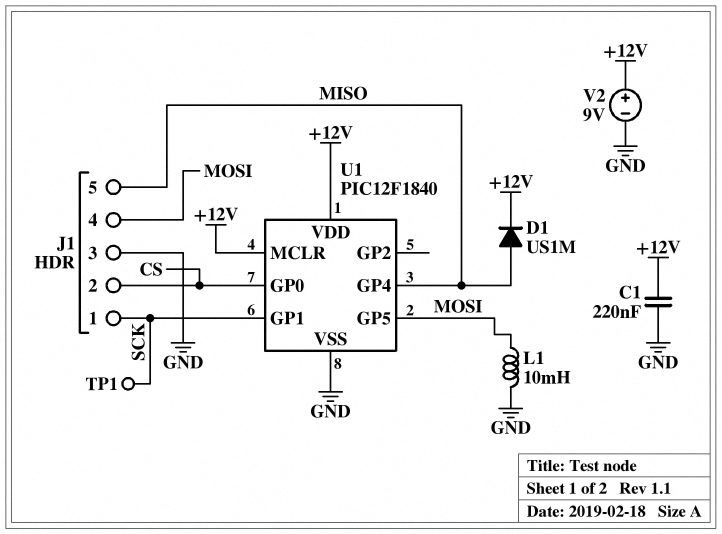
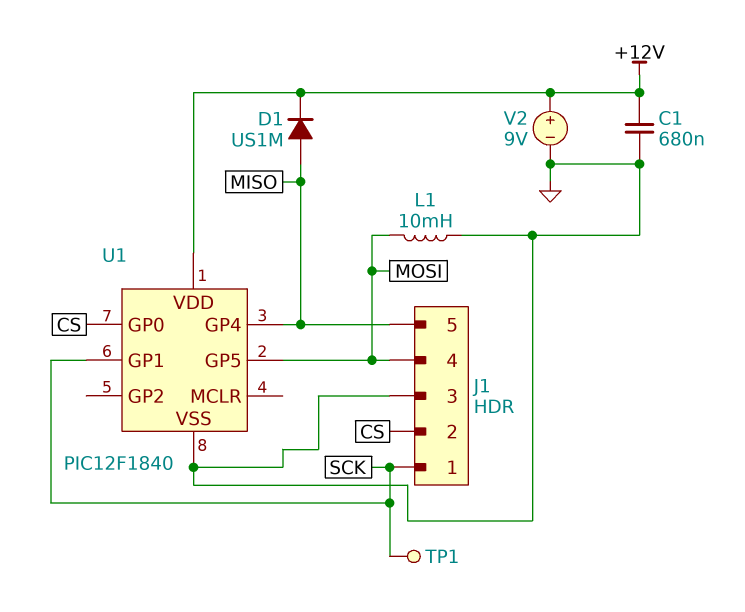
C1: 220nF (+12V, GND) -> 680nF (+12V, GND)
U1 pin MCLR: +12V -> none

